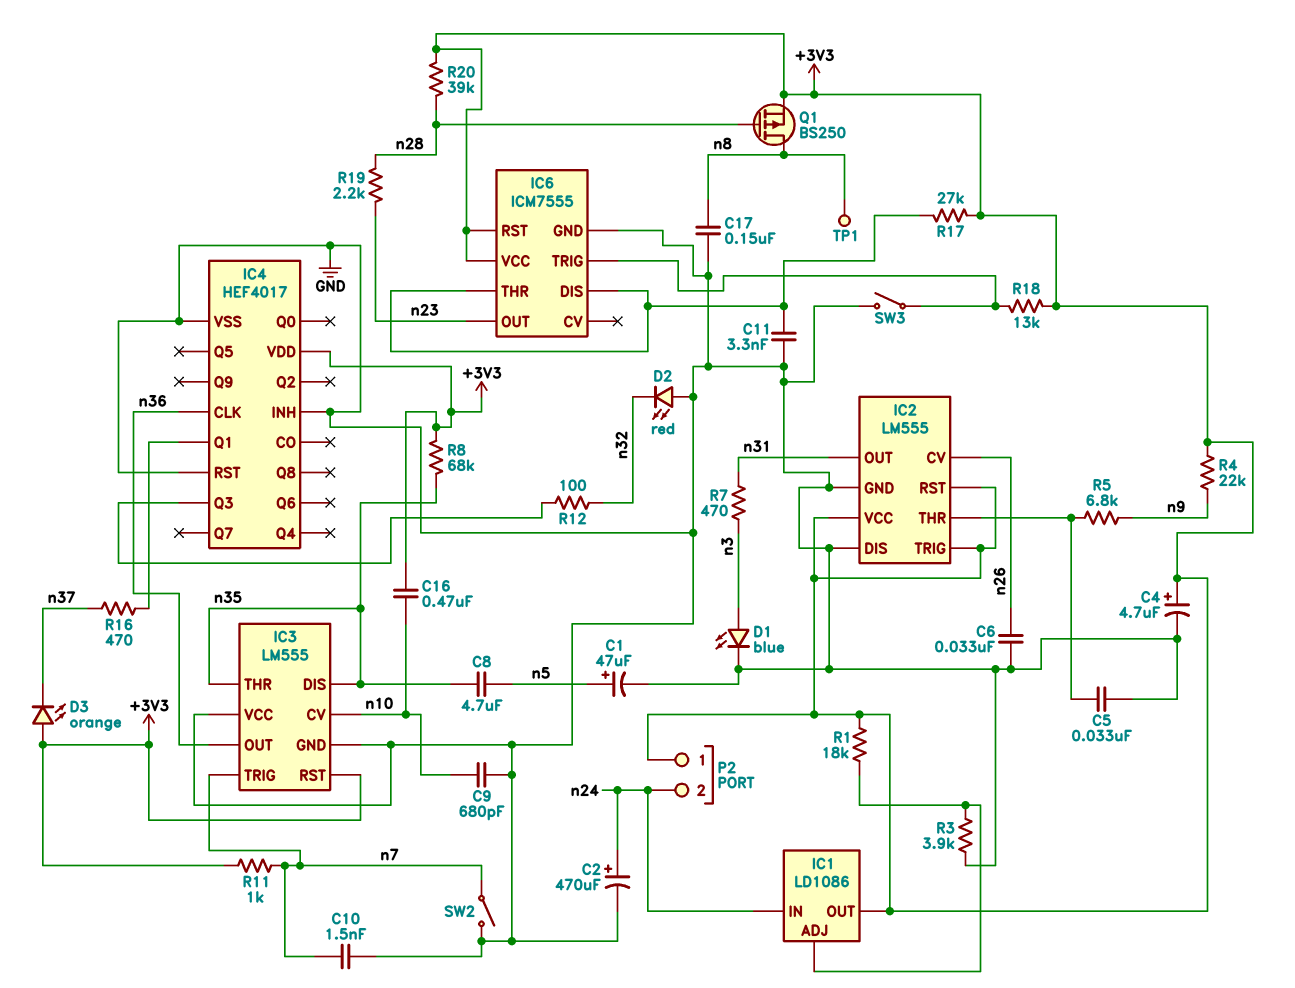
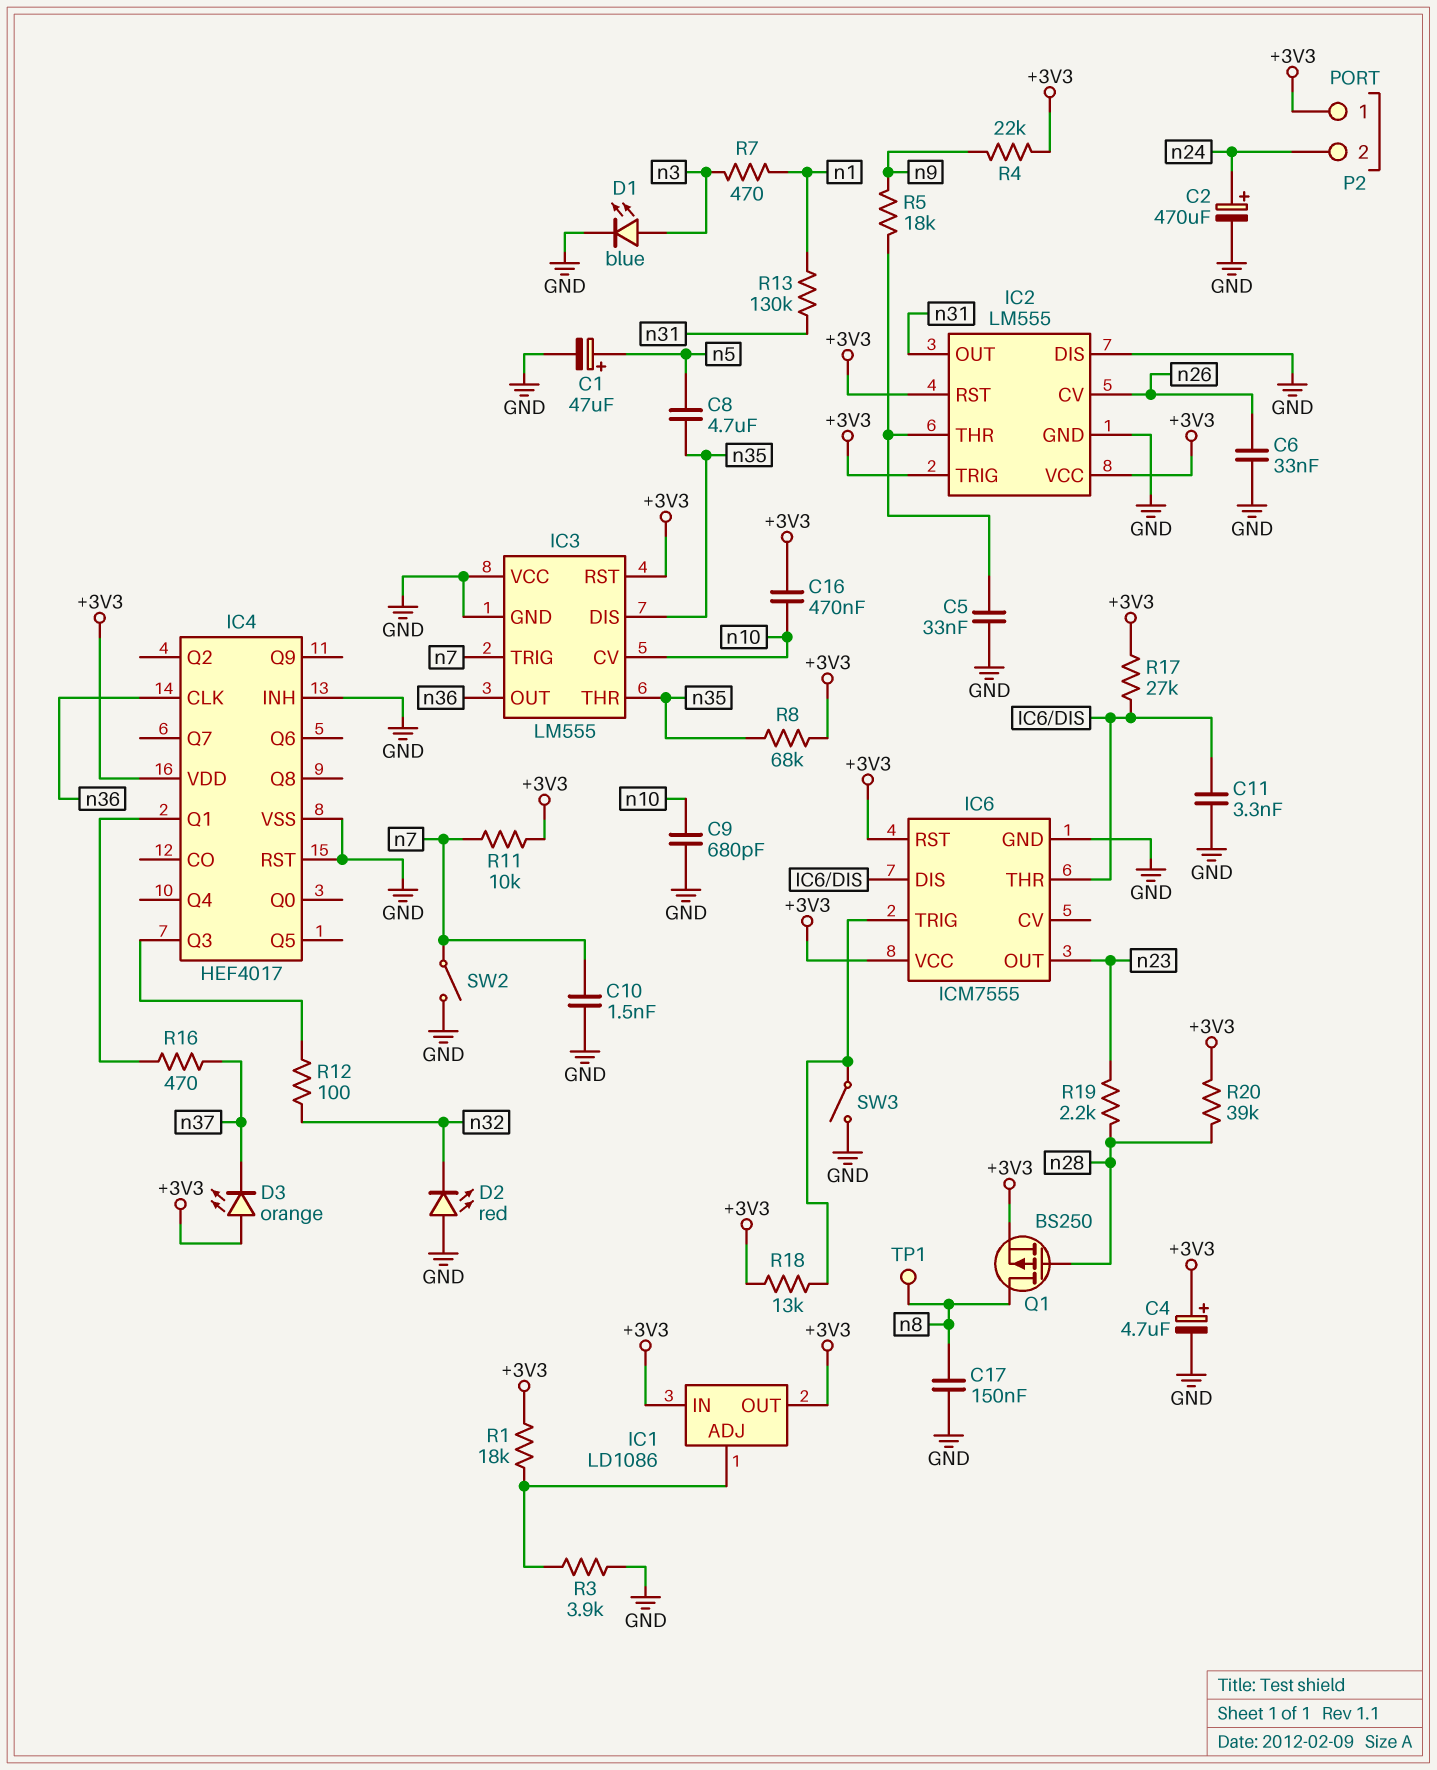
IC1 pin IN: n24 -> +3V3
R5: 6.8k (IC2/THR, n9) -> 18k (IC2/THR, n9)
R7: 470 (n3, n31) -> 470 (n1, n3)
R11: 1k (+3V3, n7) -> 10k (+3V3, n7)
R13: none -> 130k (n1, n31)

